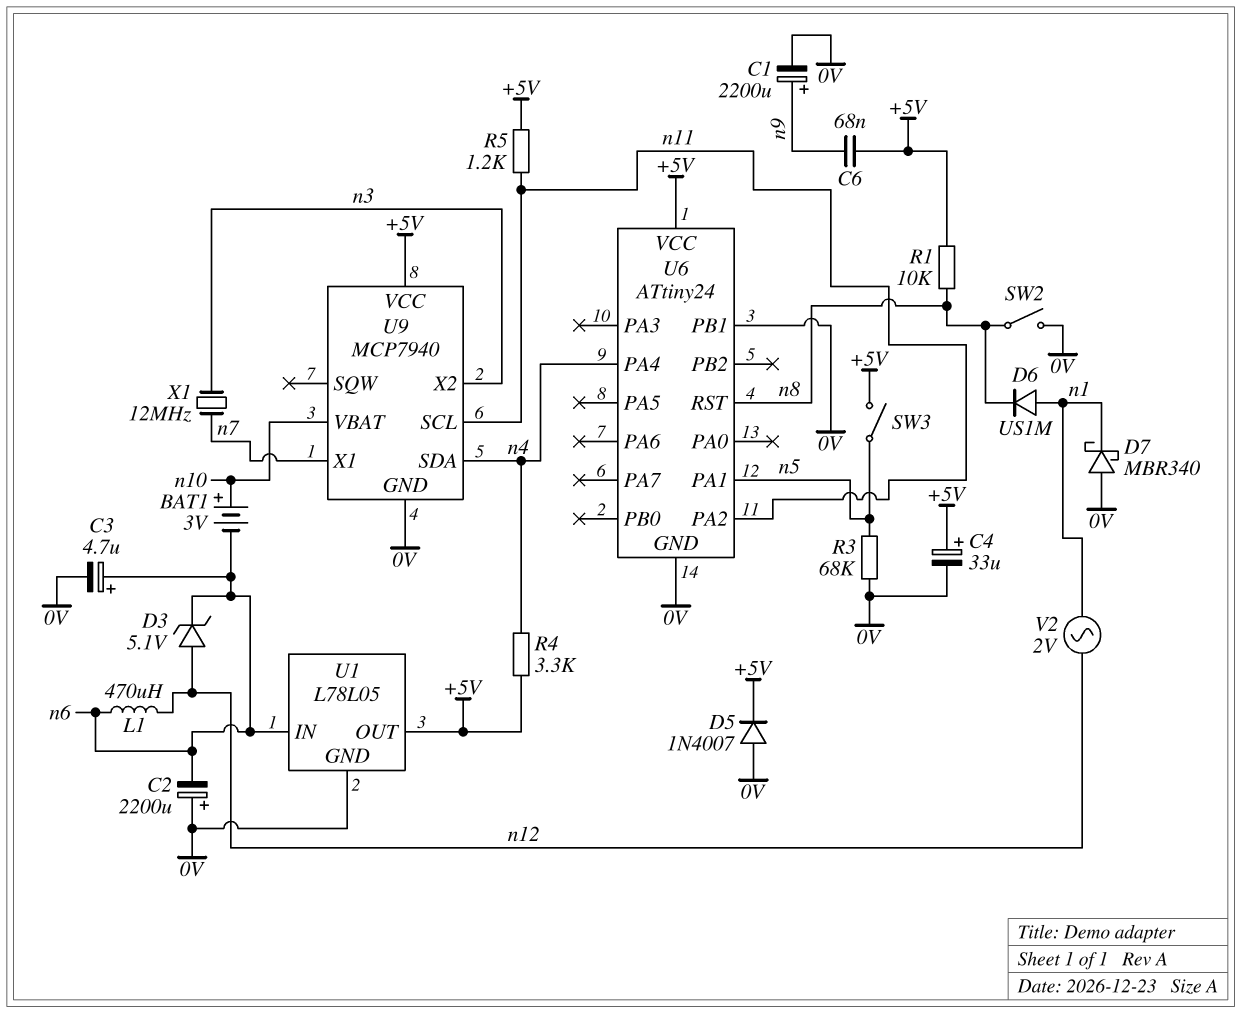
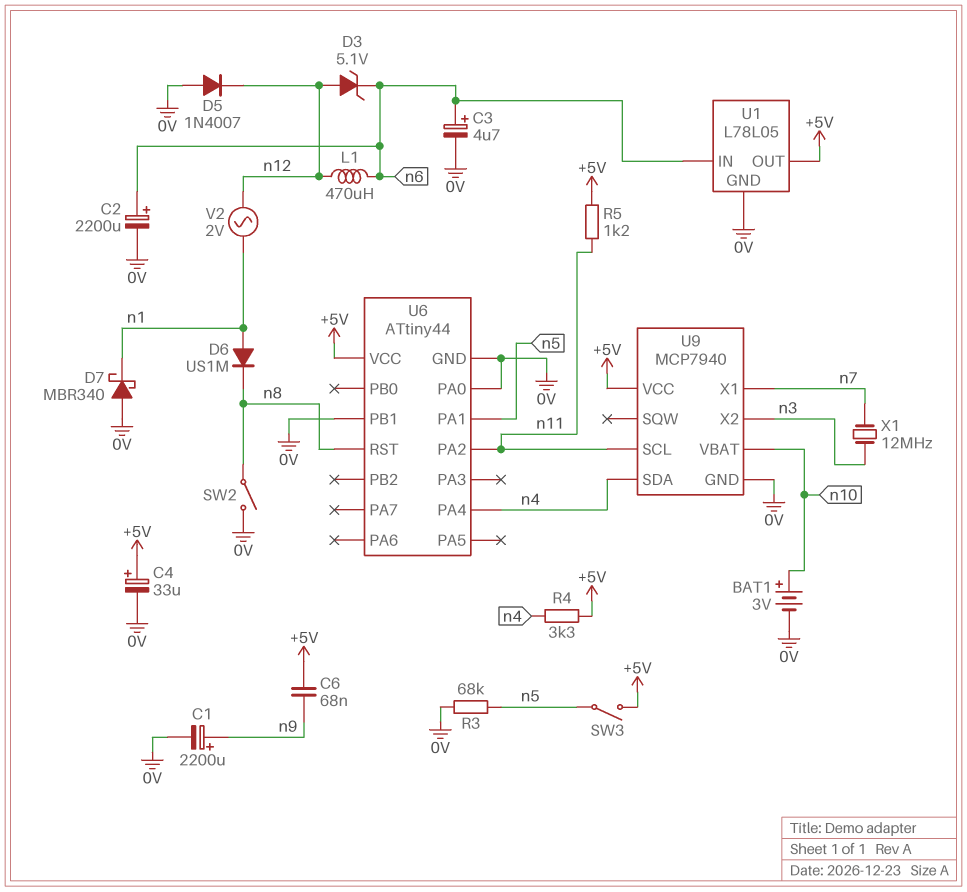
BAT1: 3V (plus n10, minus n6) -> 3V (plus n10, minus 0V)
C2: 2200uF (plus 0V, minus n6) -> 2200uF (plus n6, minus 0V)
D5: diode 1N4007 (A 0V, K +5V) -> diode 1N4007 (A 0V, K n12)
R1: 10k (+5V, n8) -> none
U6: ATtiny24 -> ATtiny44
U6 pin PA0: none -> 0V

